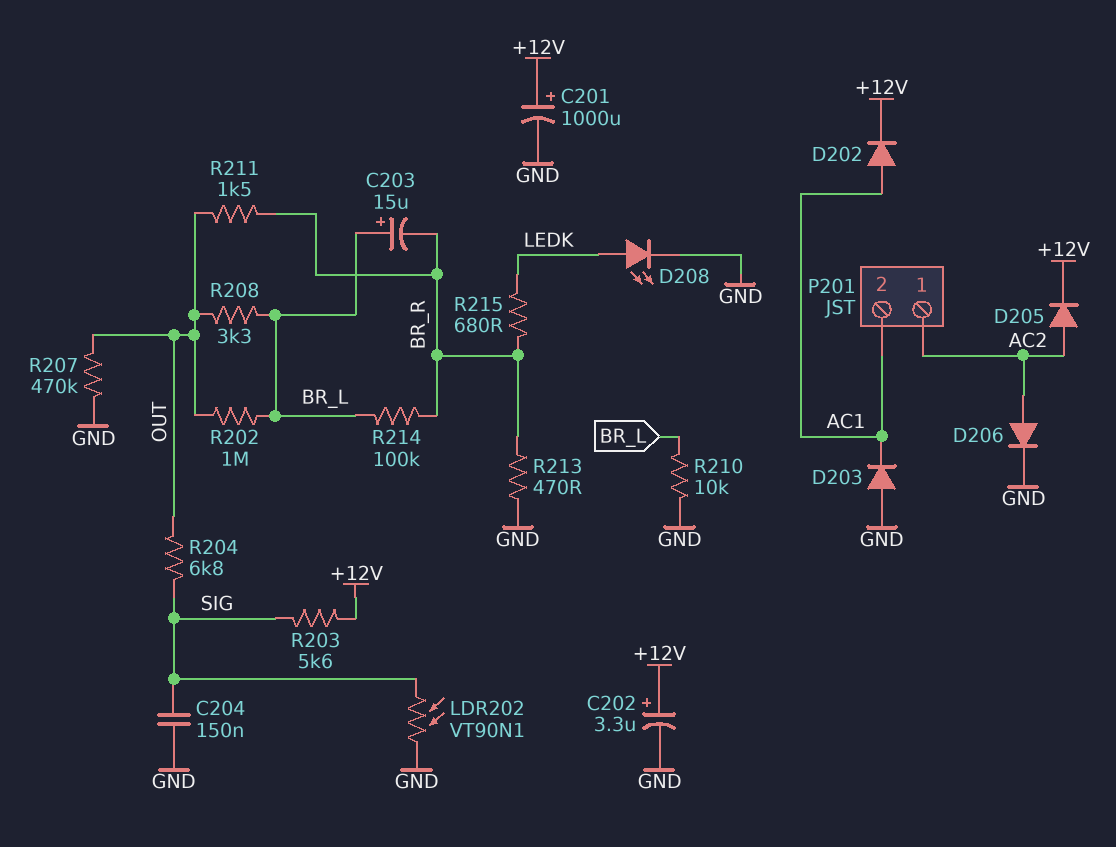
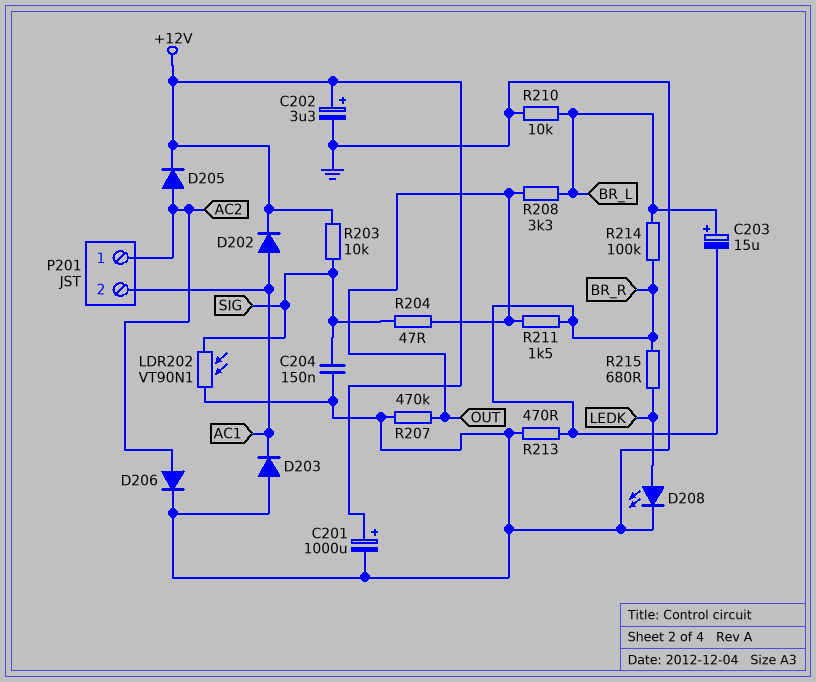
R202: 1M (BR_L, OUT) -> none
R203: 5.6k (+12V, SIG) -> 10k (+12V, SIG)
R204: 6.8k (OUT, SIG) -> 47 (OUT, SIG)

